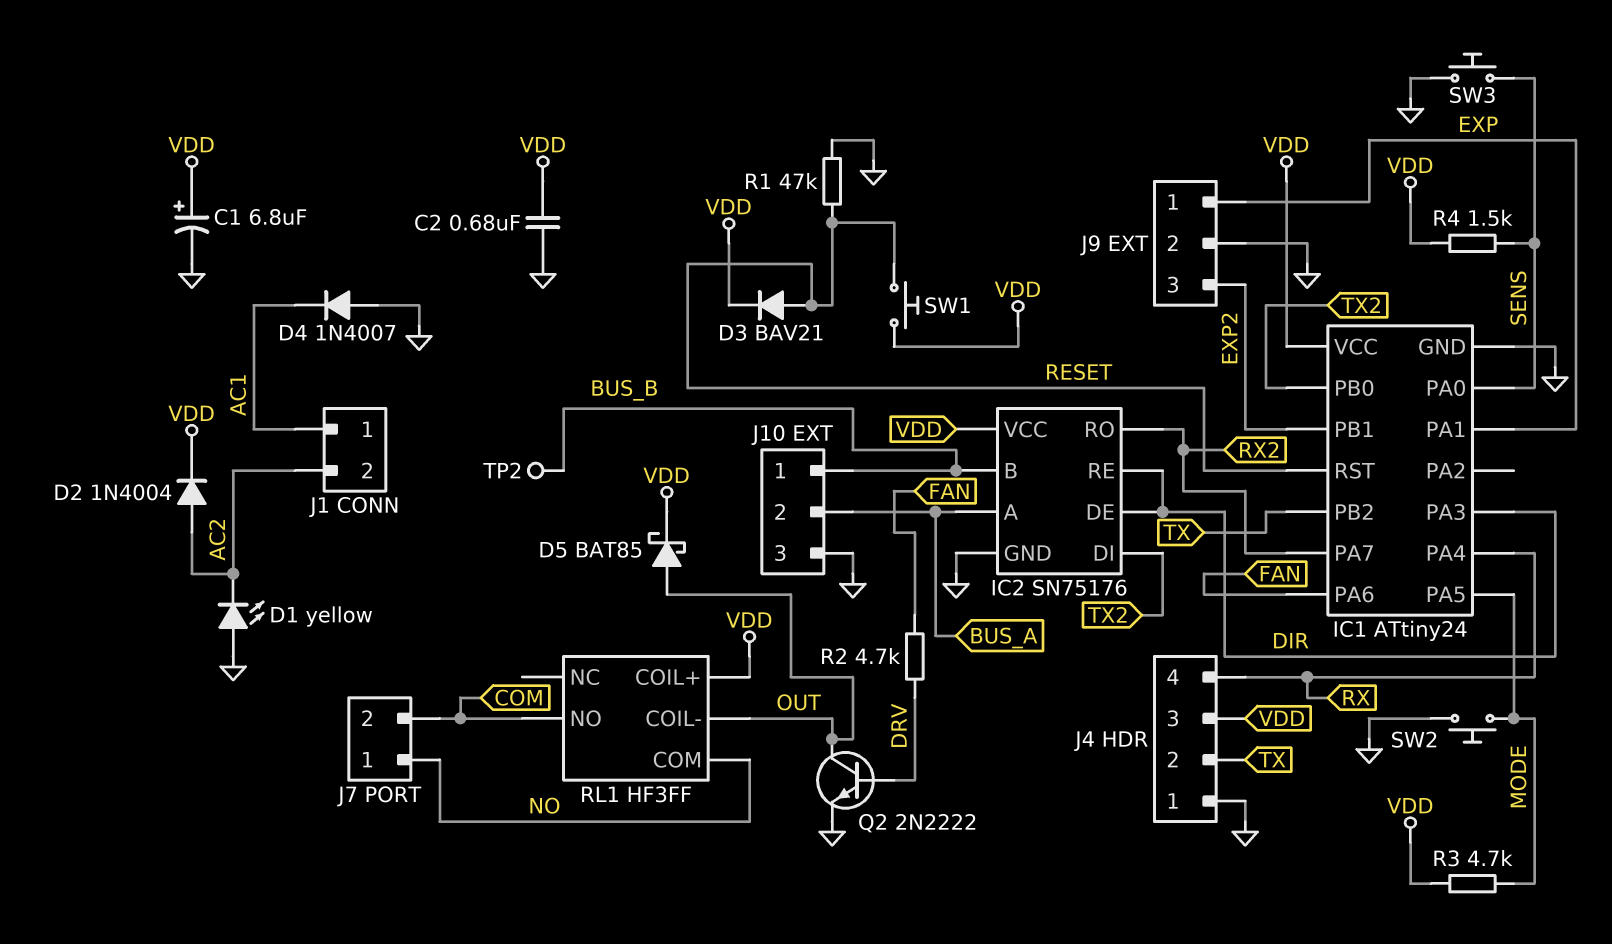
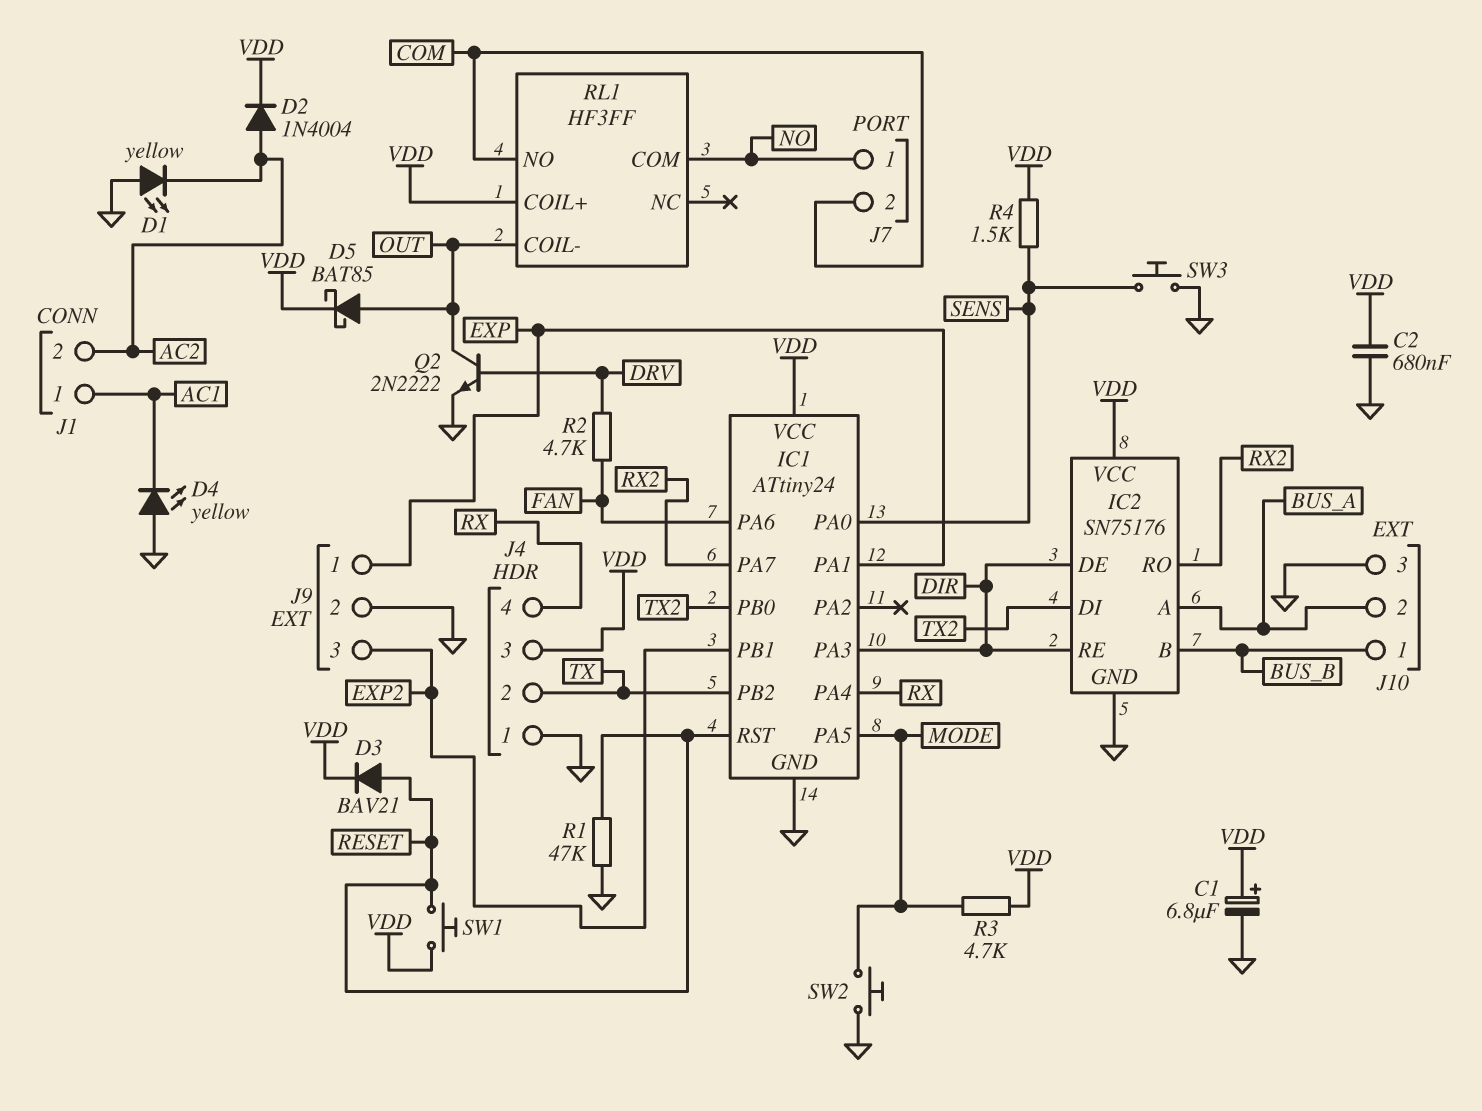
D4: diode 1N4007 (A GND, K AC1) -> LED yellow (A GND, K AC1)
TP2: test point (BUS_B) -> none

